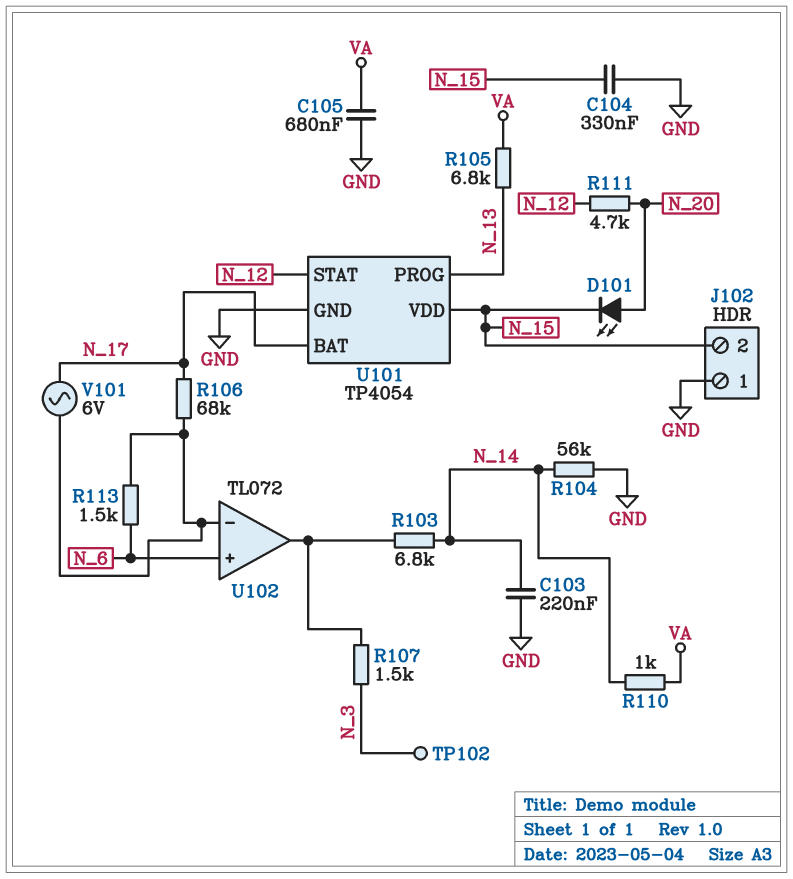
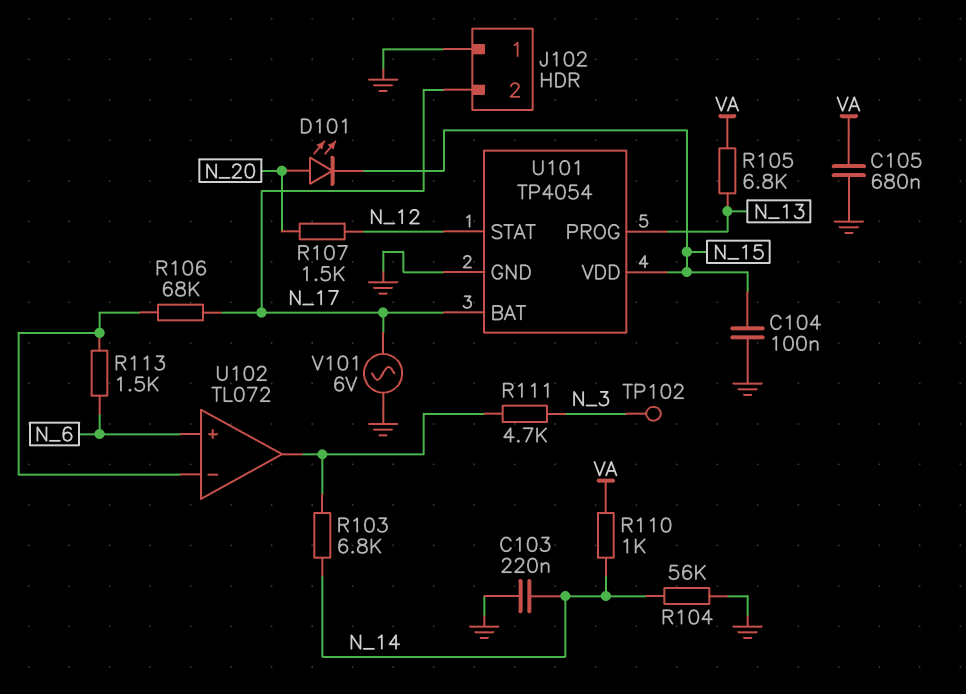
C104: 330nF (GND, N_15) -> 100nF (GND, N_15)
J102 pin 2: N_15 -> N_17
R107: 1.5k (N_3, U102/out) -> 1.5k (N_12, N_20)
R111: 4.7k (N_12, N_20) -> 4.7k (N_3, U102/out)
V101: AC 6V (N_17, U102/in-) -> AC 6V (GND, N_17)

